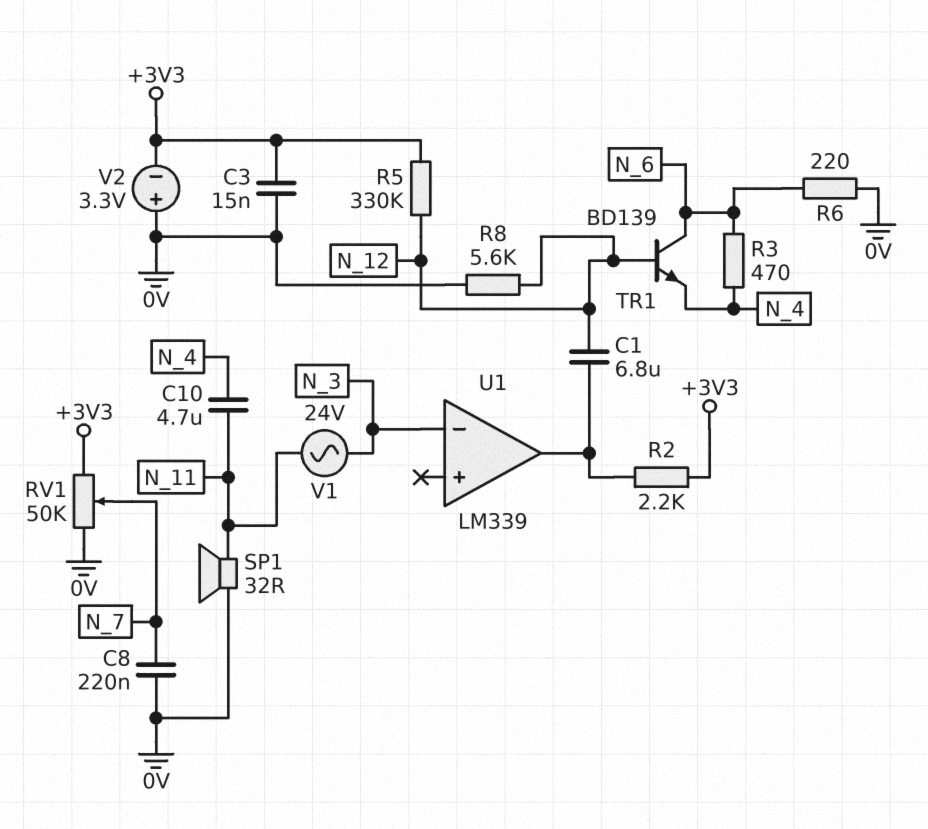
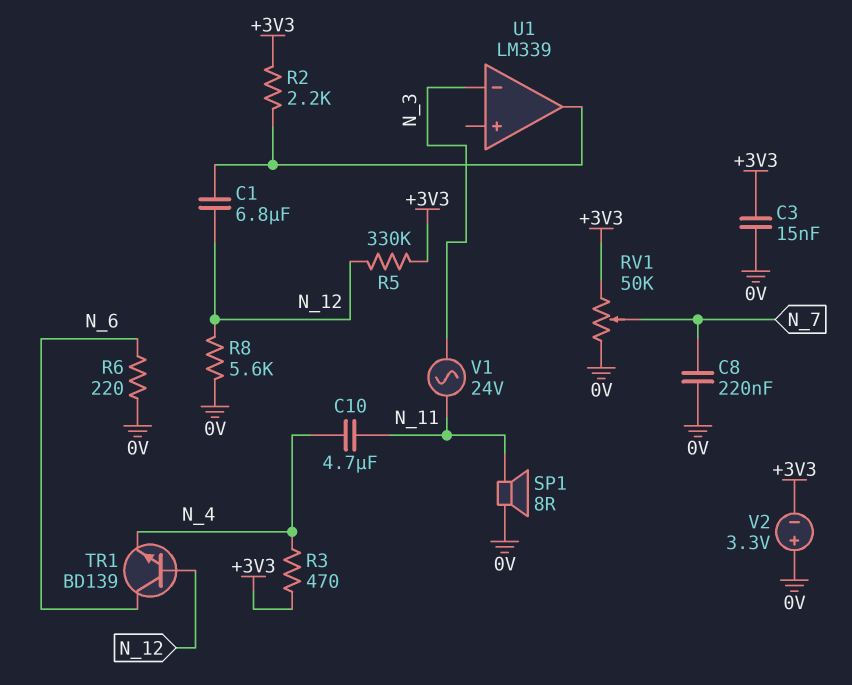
R3: 470 (N_4, N_6) -> 470 (+3V3, N_4)
SP1: speaker 32R (0V, N_11) -> speaker 8R (0V, N_11)

